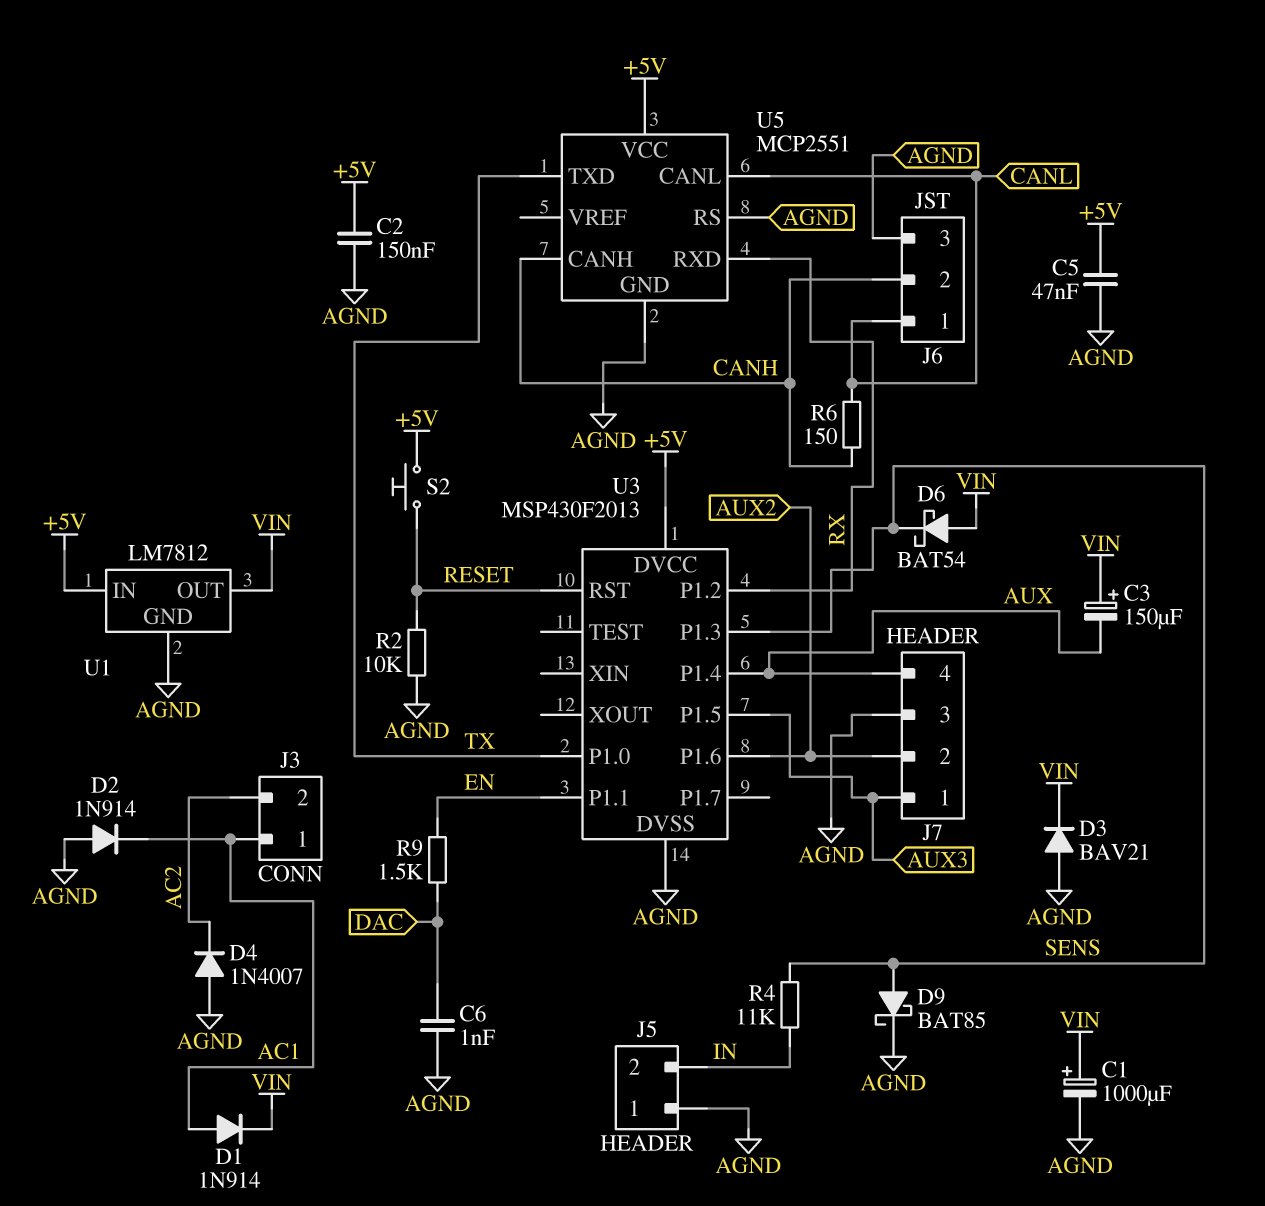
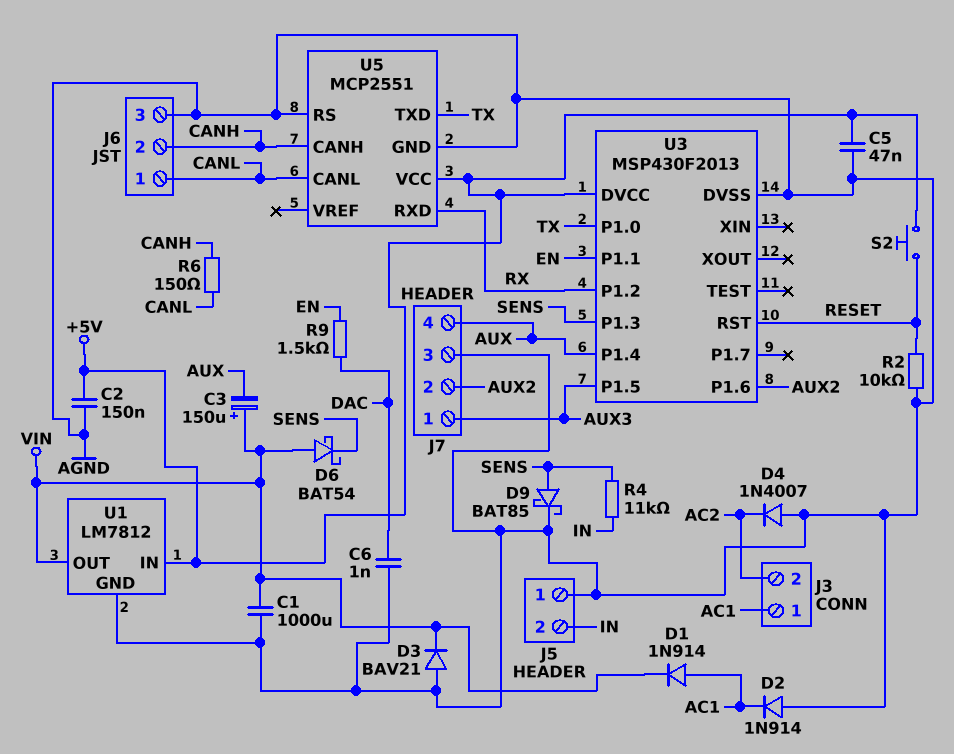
C1: 1000uF (plus VIN, minus AGND) -> 1000uF (AGND, VIN)

